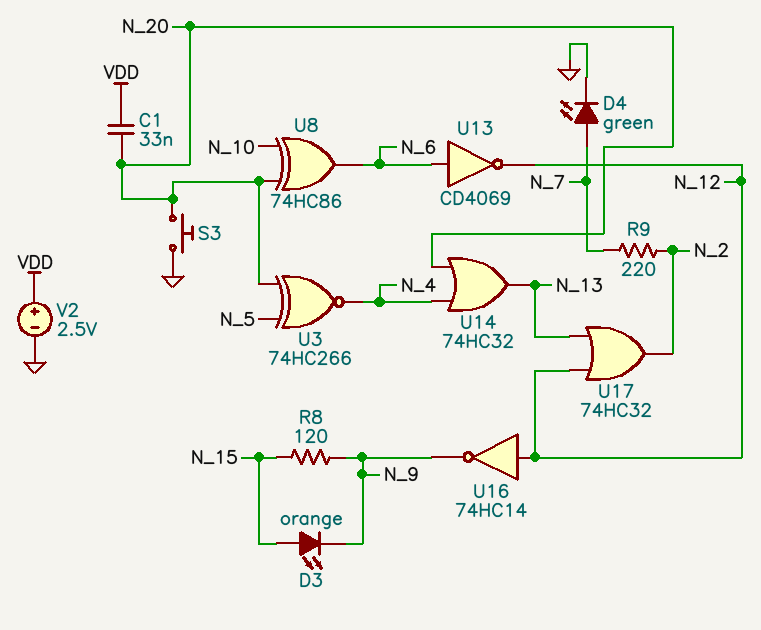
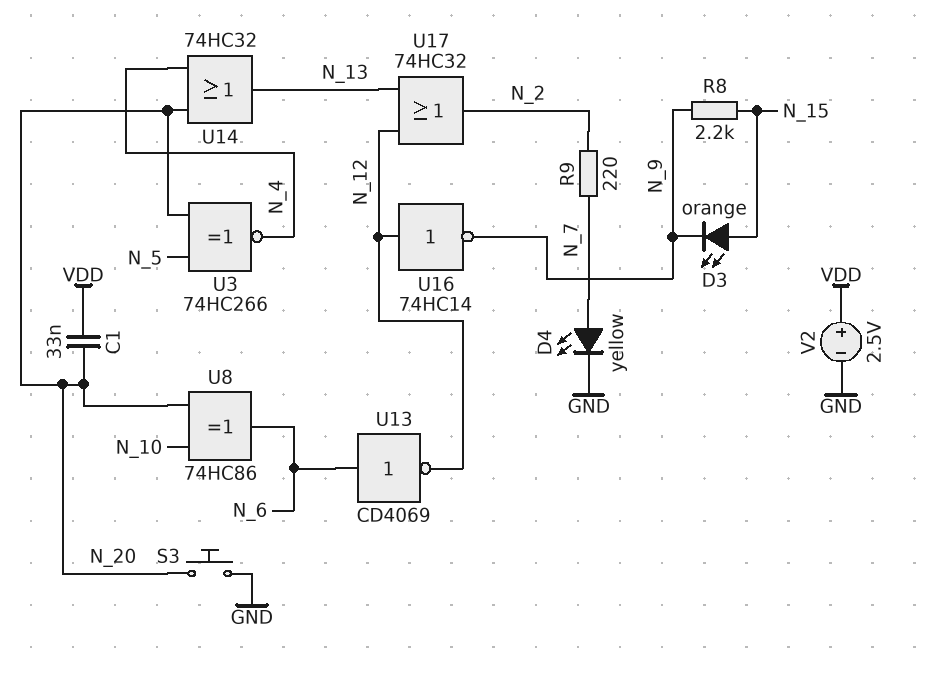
D4: LED green (A N_7, K GND) -> LED yellow (A N_7, K GND)
R8: 120 (N_9, N_15) -> 2.2k (N_9, N_15)

